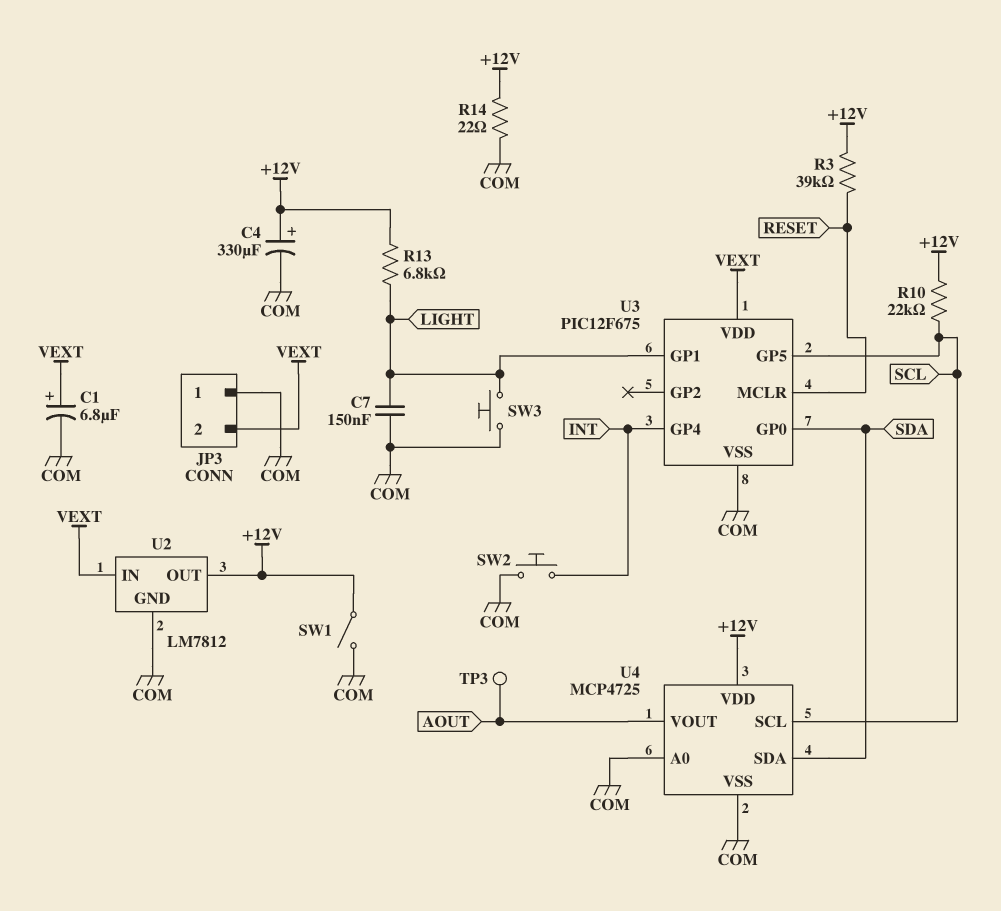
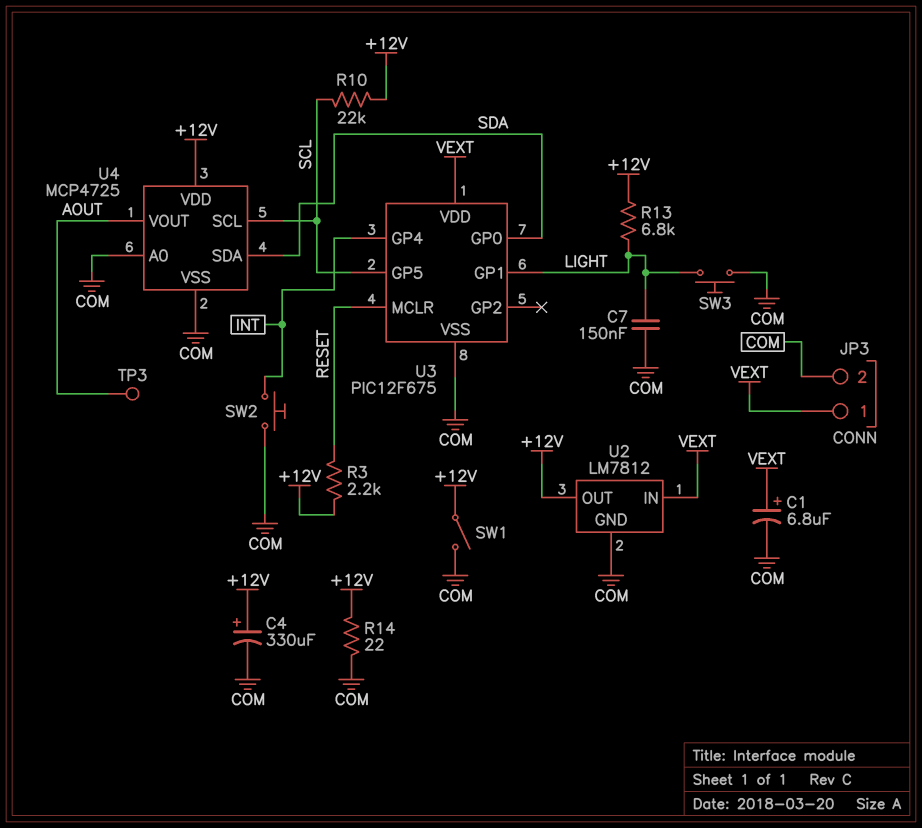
JP3 pin 1: COM -> VEXT
JP3 pin 2: VEXT -> COM
R3: 39k (+12V, RESET) -> 2.2k (+12V, RESET)

